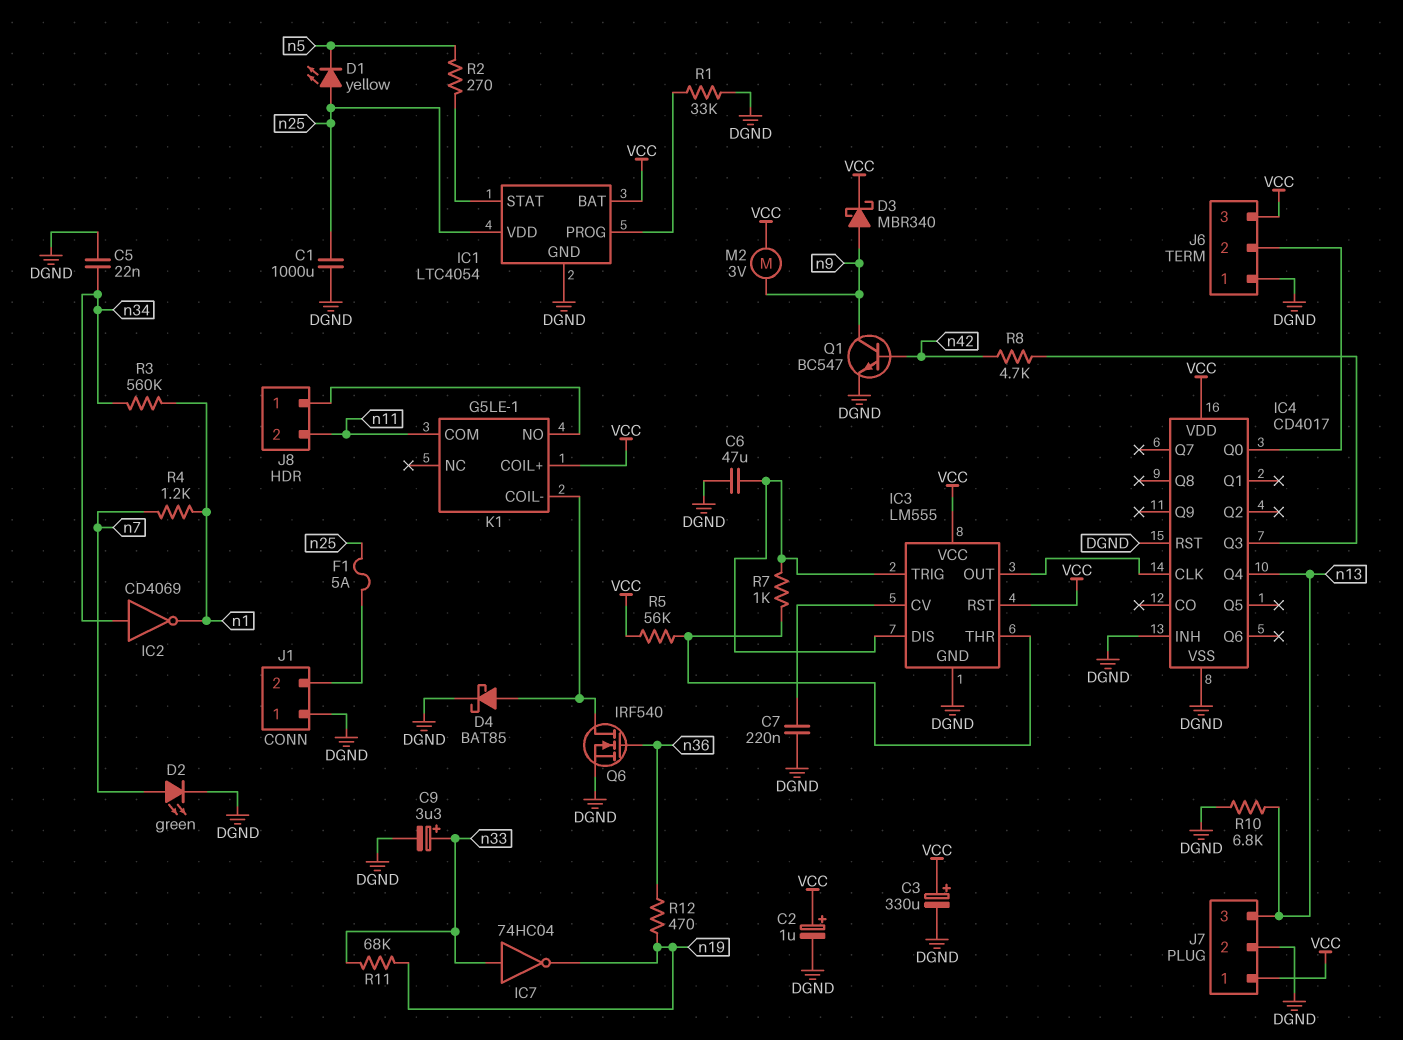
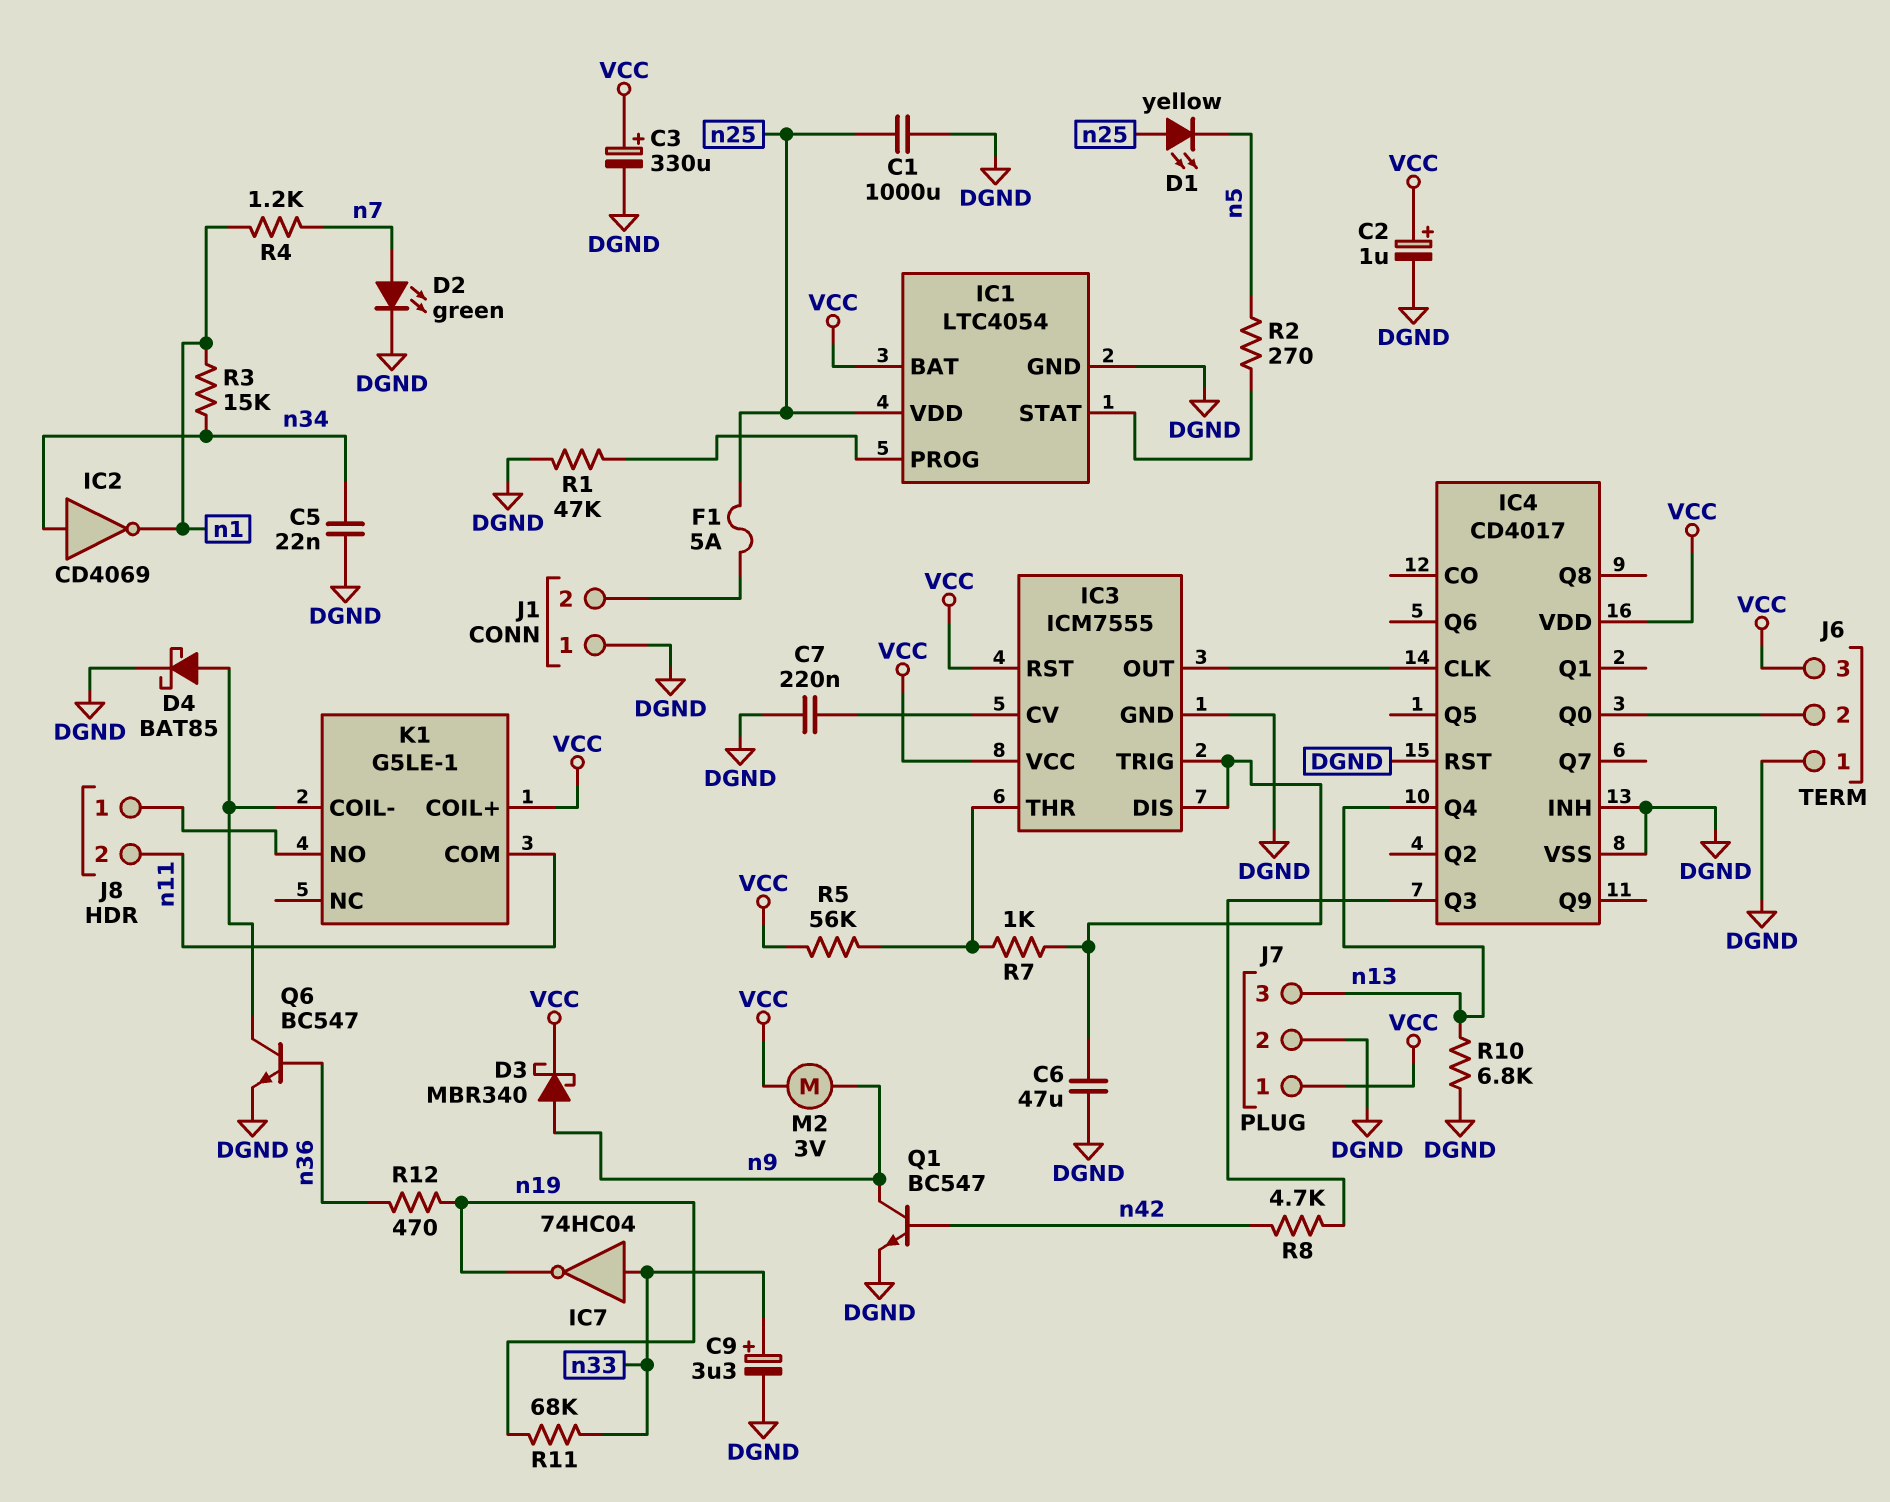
IC3: LM555 -> ICM7555
Q6: NMOS IRF540 (G n36, D K1/COIL-, S DGND) -> NPN BC547 (B n36, C K1/COIL-, E DGND)
R1: 33k (DGND, IC1/PROG) -> 47k (DGND, IC1/PROG)
R3: 560k (n1, n34) -> 15k (n1, n34)

